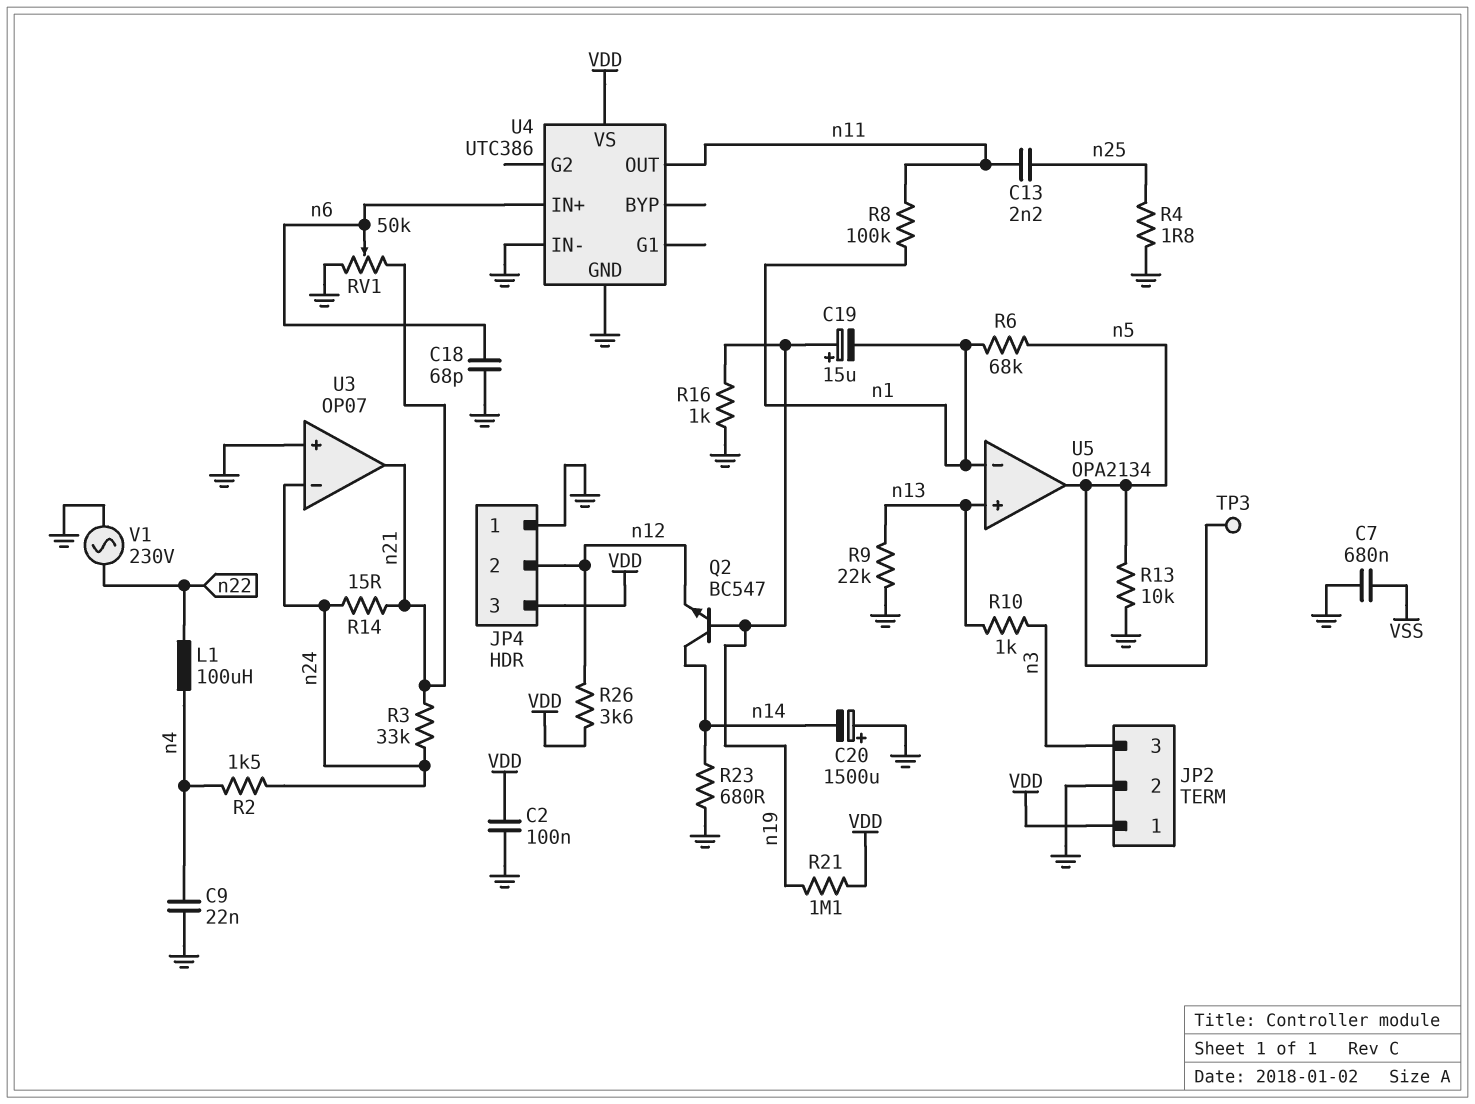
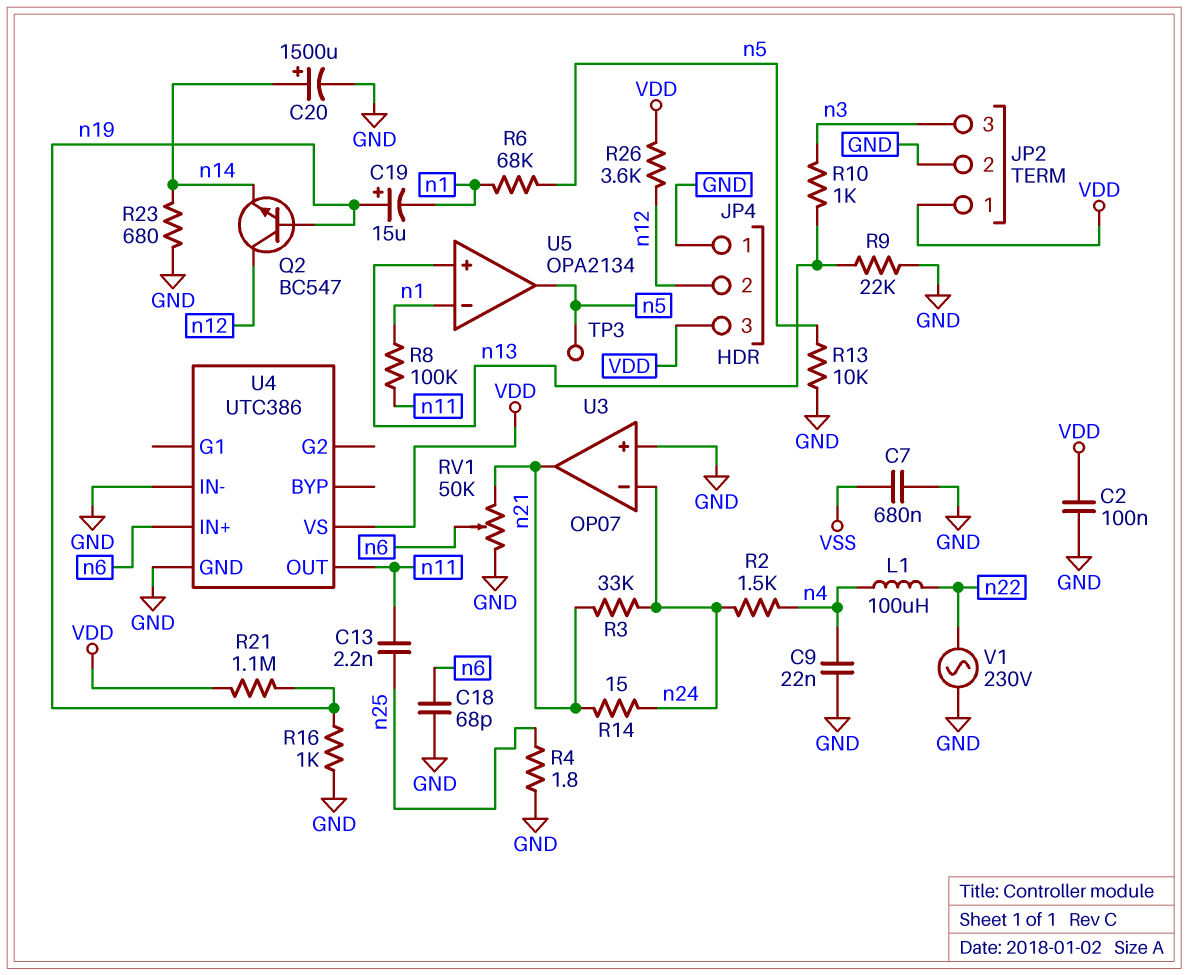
C20: 1500uF (plus GND, minus n14) -> 1500uF (plus n14, minus GND)
Q2: NPN BC547 (B n19, C n14, E n12) -> NPN BC547 (B n19, C n12, E n14)

